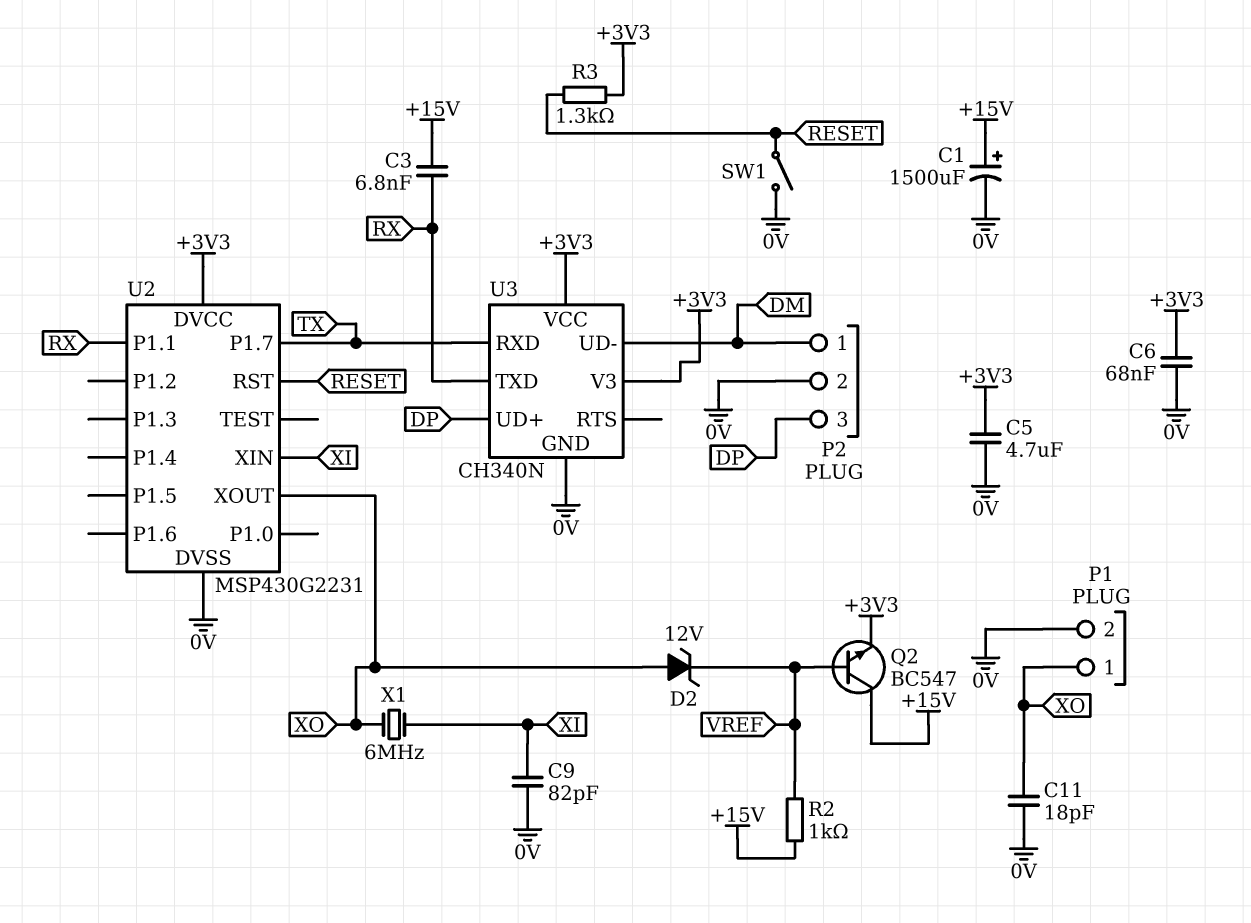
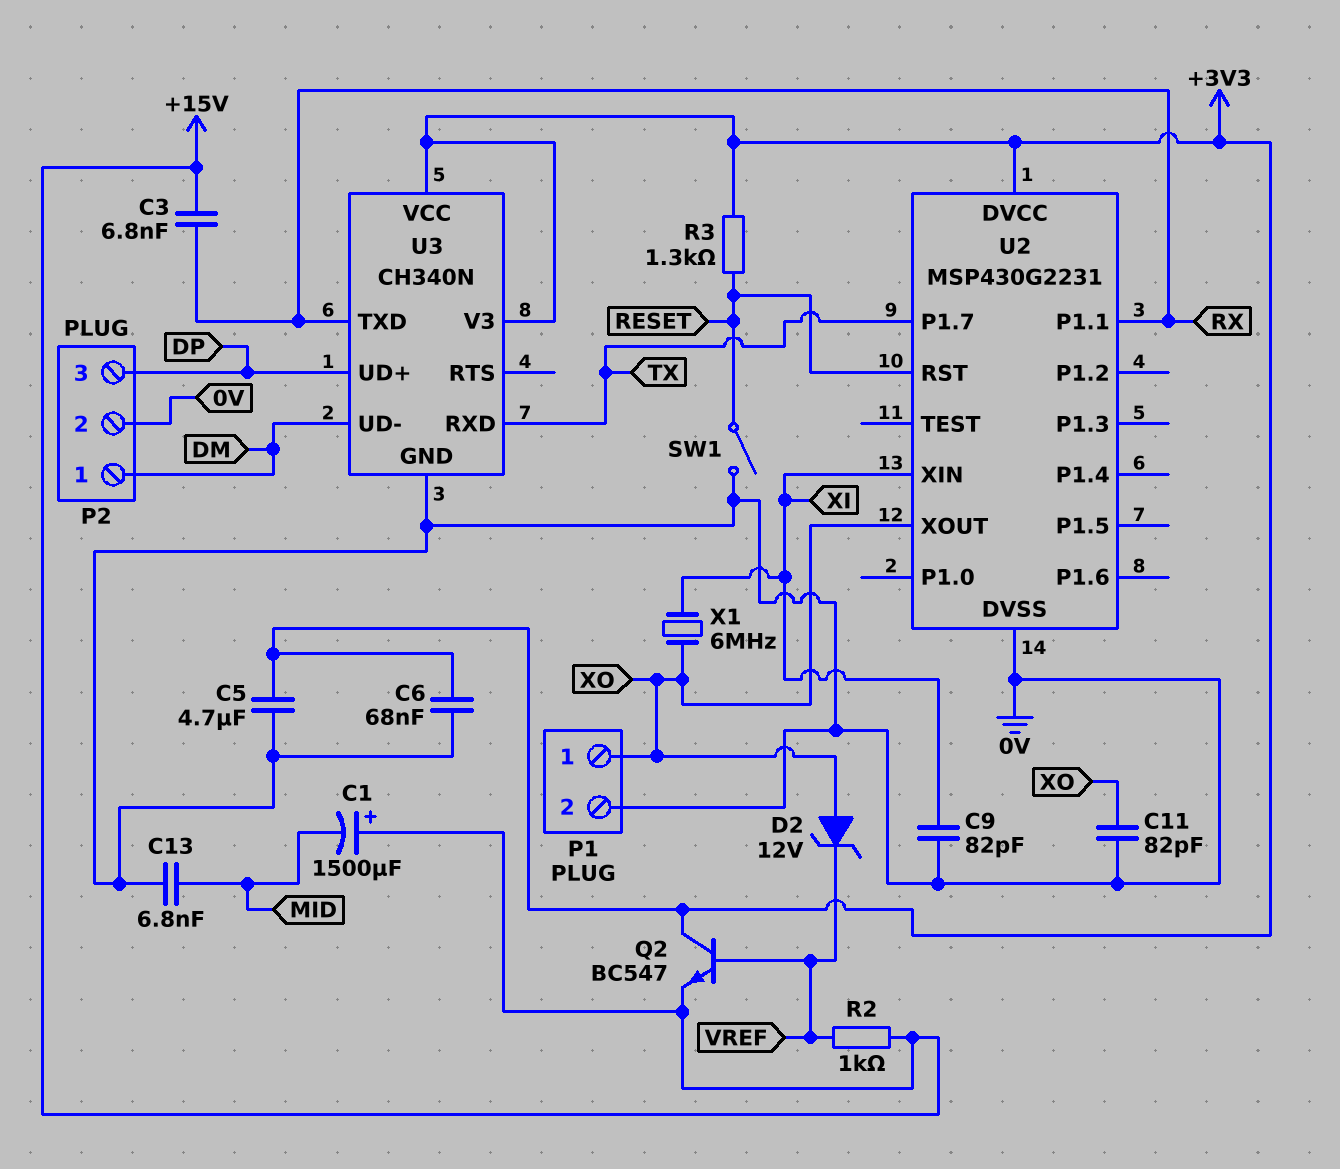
C1: 1500uF (plus +15V, minus 0V) -> 1500uF (plus +15V, minus MID)
C11: 18pF (0V, XO) -> 82pF (0V, XO)
C13: none -> 6.8nF (0V, MID)
Q2: NPN BC547 (B VREF, C +15V, E +3V3) -> NPN BC547 (B VREF, C +3V3, E +15V)

